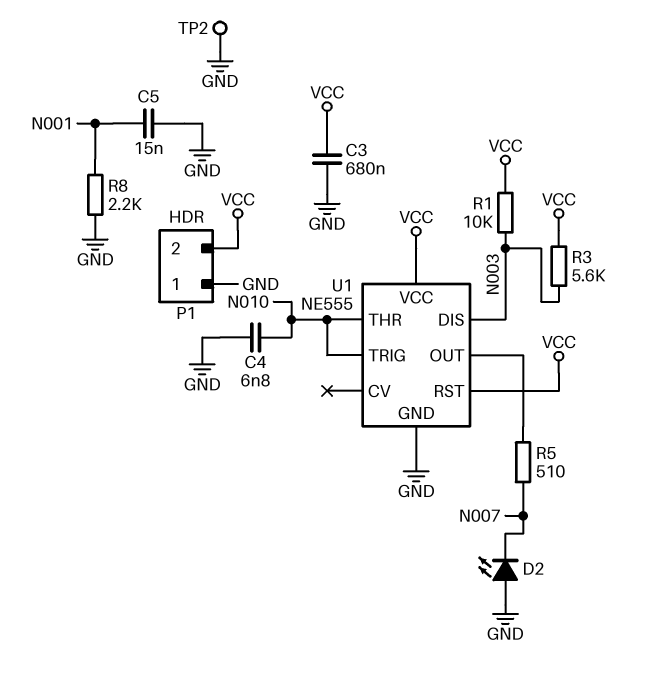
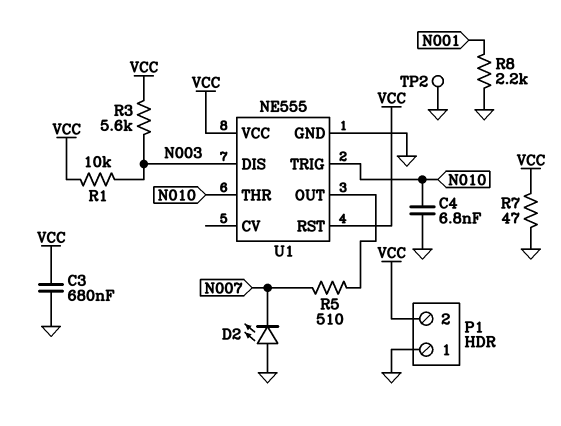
C5: 15nF (GND, N001) -> none
R7: none -> 47 (GND, VCC)

